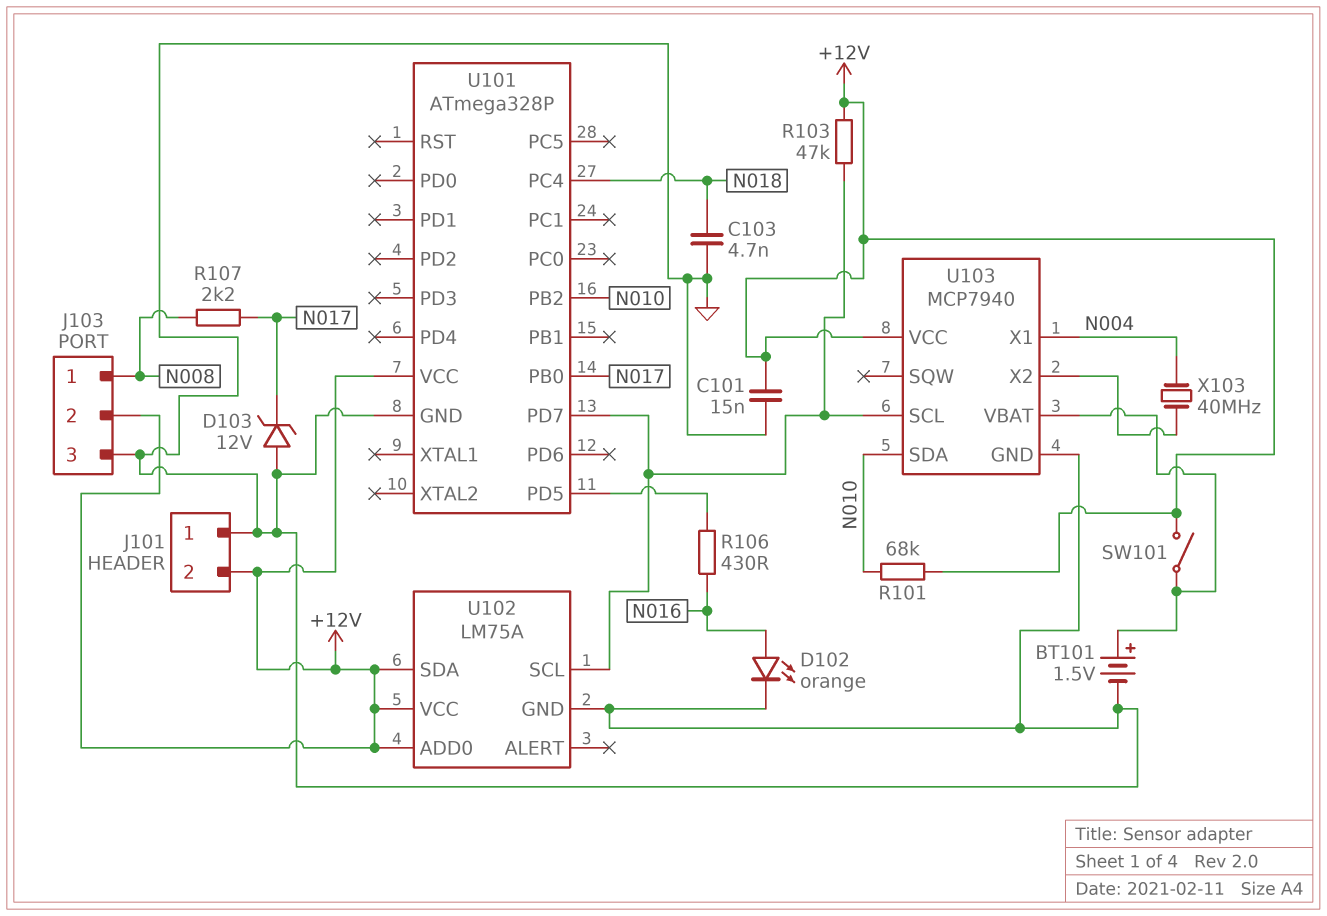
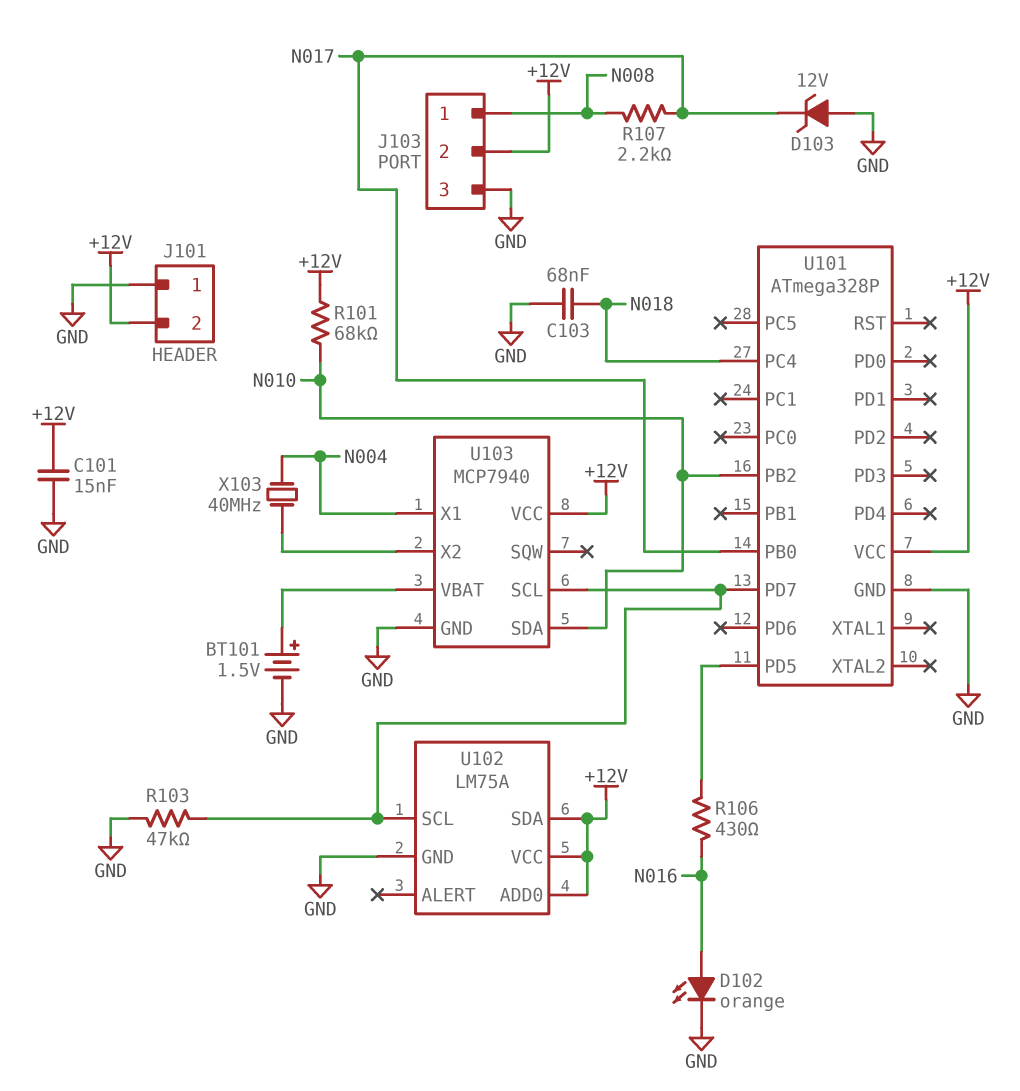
C103: 4.7nF (GND, N018) -> 68nF (GND, N018)
R103: 47k (+12V, U101/PD7) -> 47k (GND, U101/PD7)
SW101: switch (+12V, U103/VBAT) -> none

